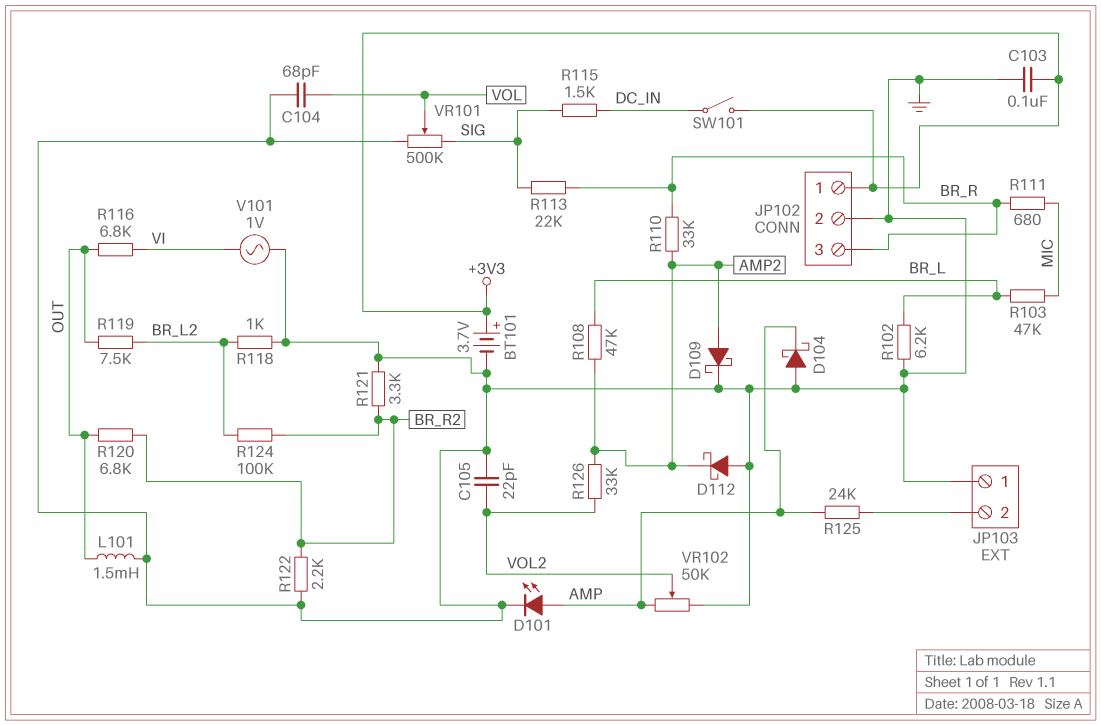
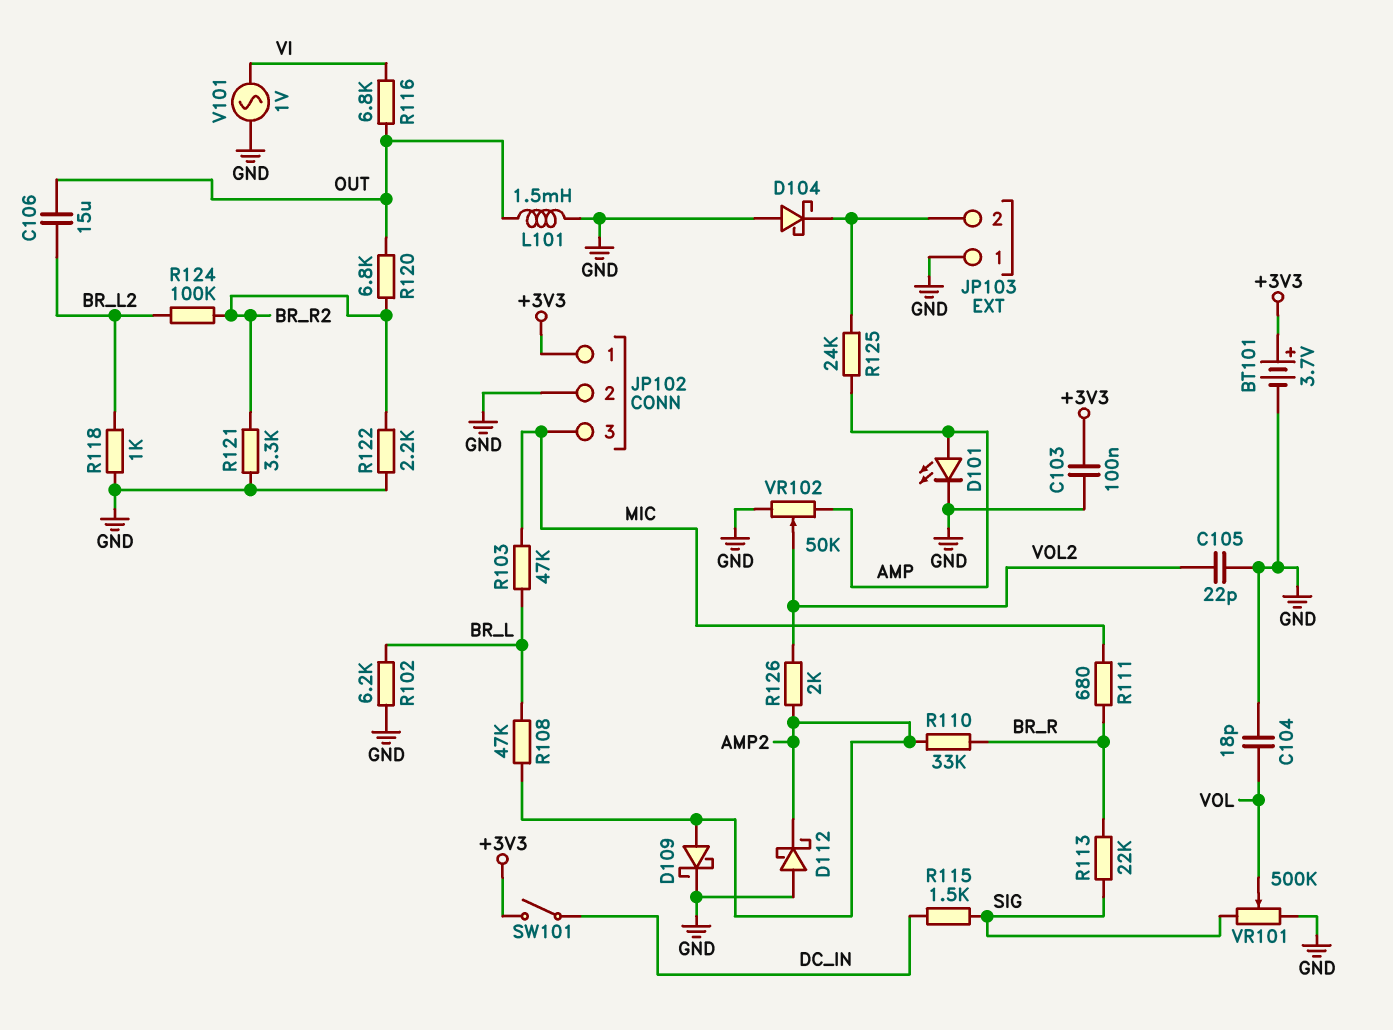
C104: 68pF (GND, VOL) -> 18pF (GND, VOL)
C106: none -> 15uF (BR_L2, OUT)
D104: schottky (A GND, K AMP) -> schottky (A GND, K JP103/2)
JP102 pin 3: BR_R -> MIC
R119: 7.5k (BR_L2, OUT) -> none
R126: 33k (AMP2, VOL2) -> 2k (AMP2, VOL2)

